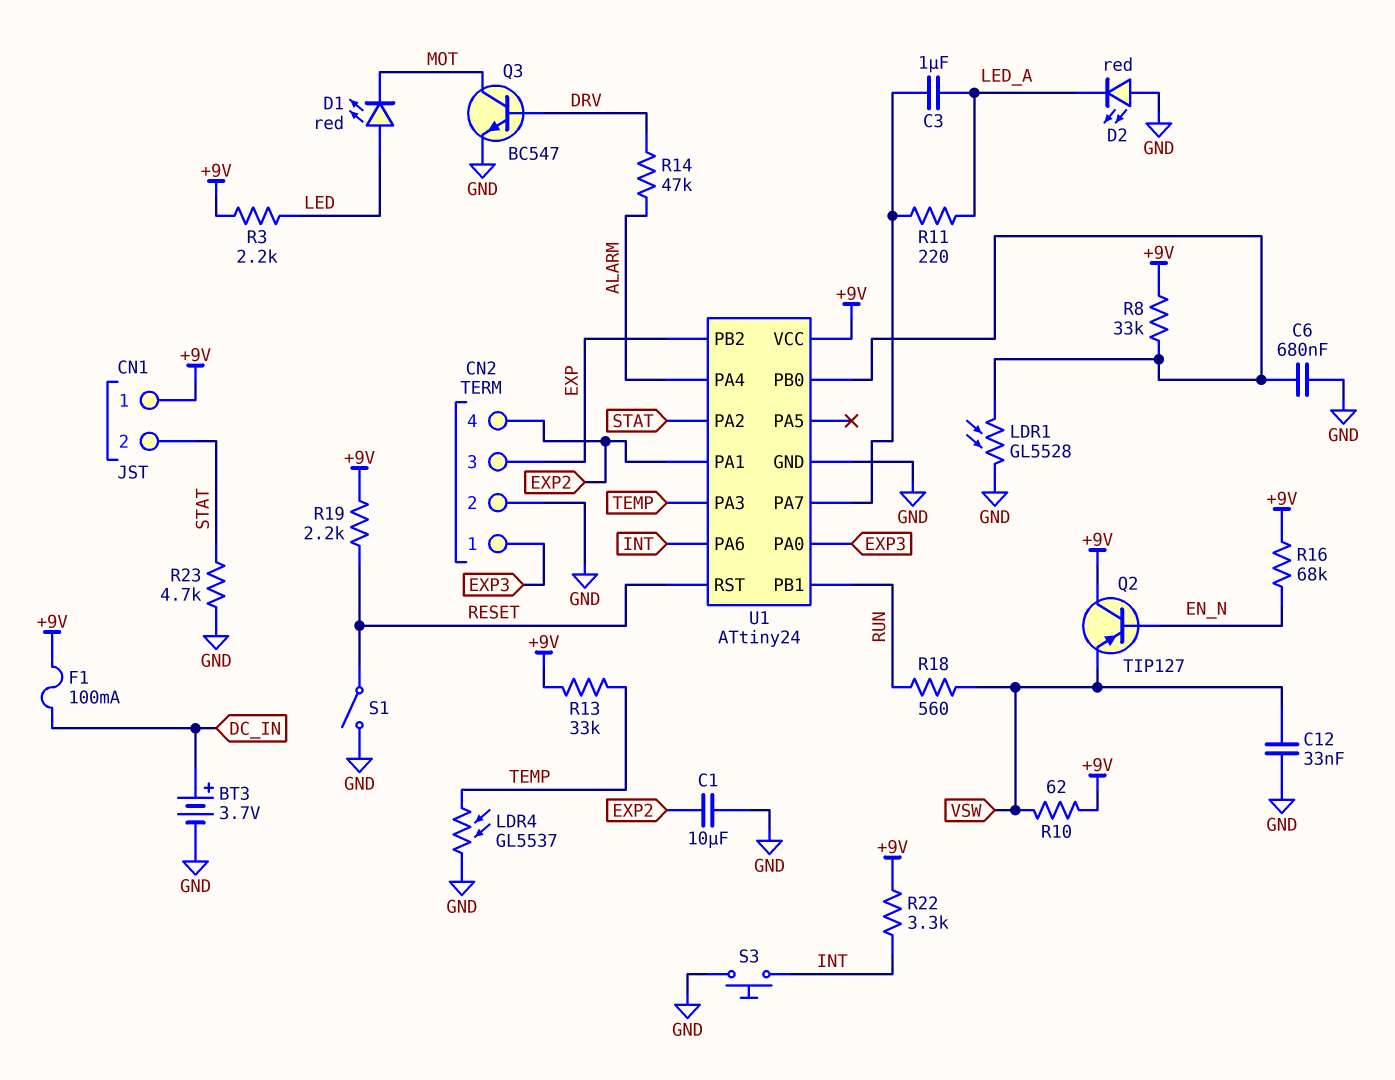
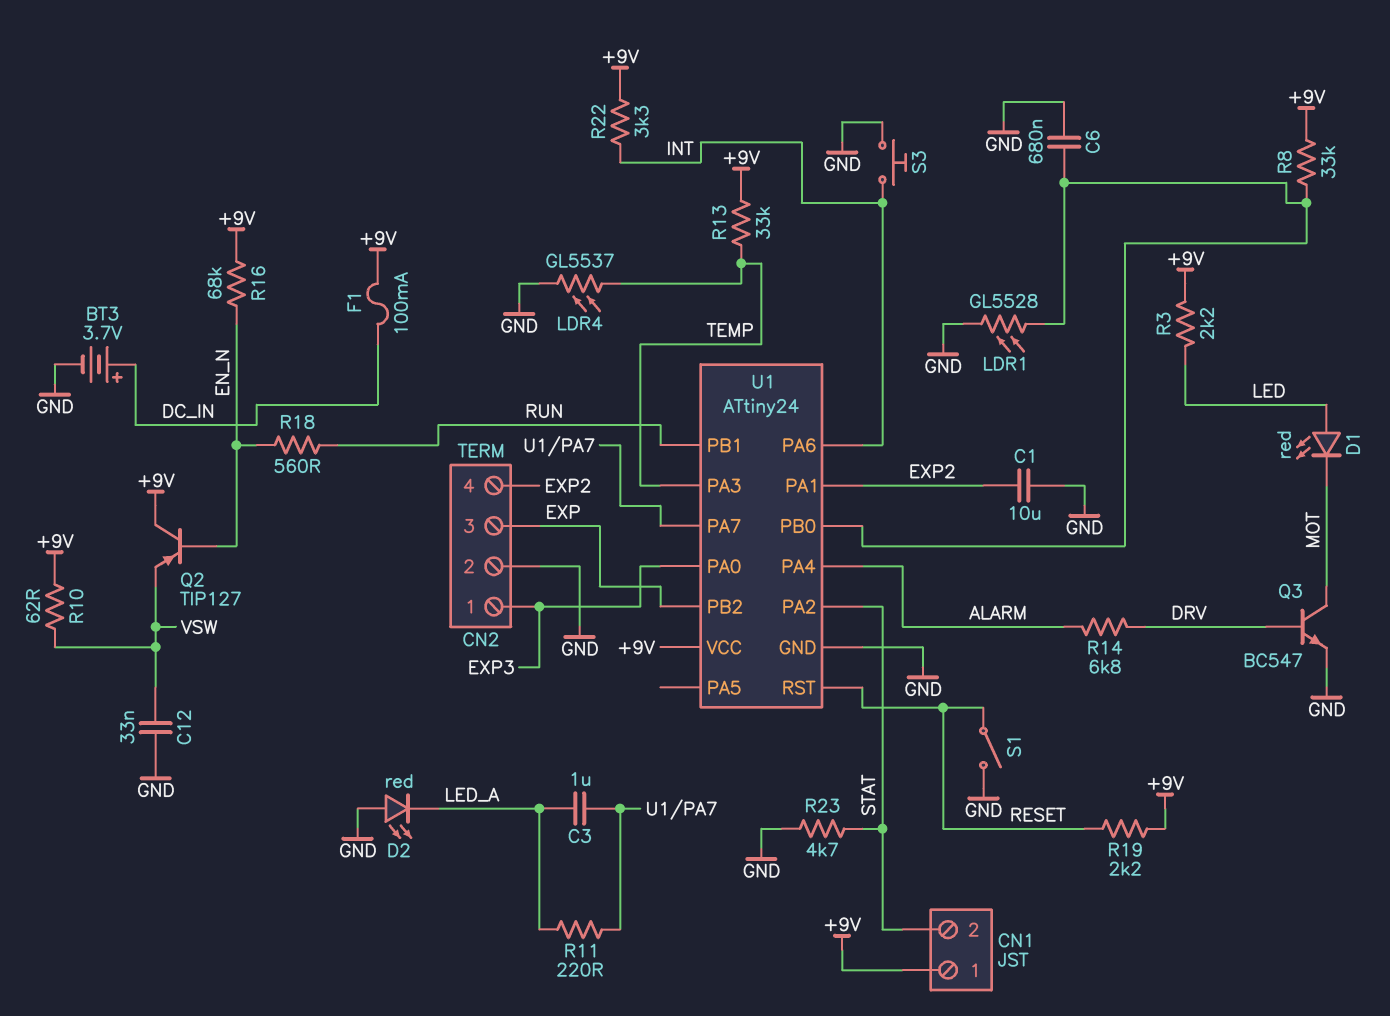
R14: 47k (ALARM, DRV) -> 6.8k (ALARM, DRV)
R18: 560 (RUN, VSW) -> 560 (EN_N, RUN)

